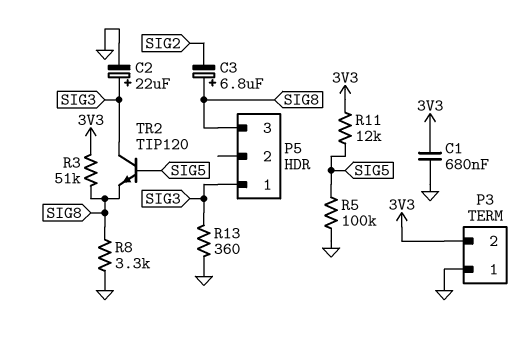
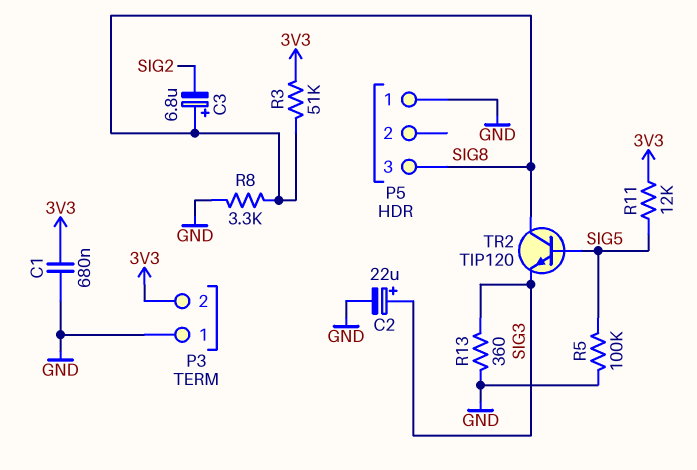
P5 pin 1: SIG3 -> GND
TR2: NPN TIP120 (B SIG5, C SIG3, E SIG8) -> NPN TIP120 (B SIG5, C SIG8, E SIG3)

